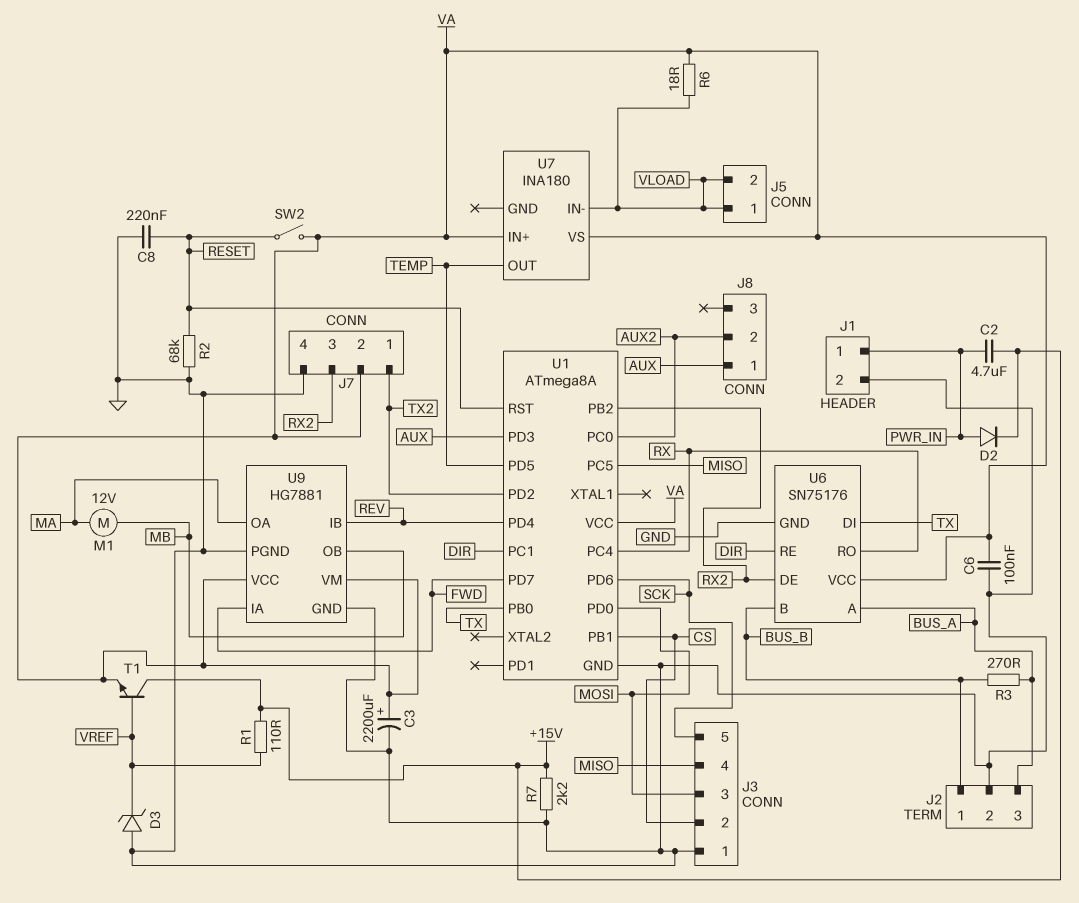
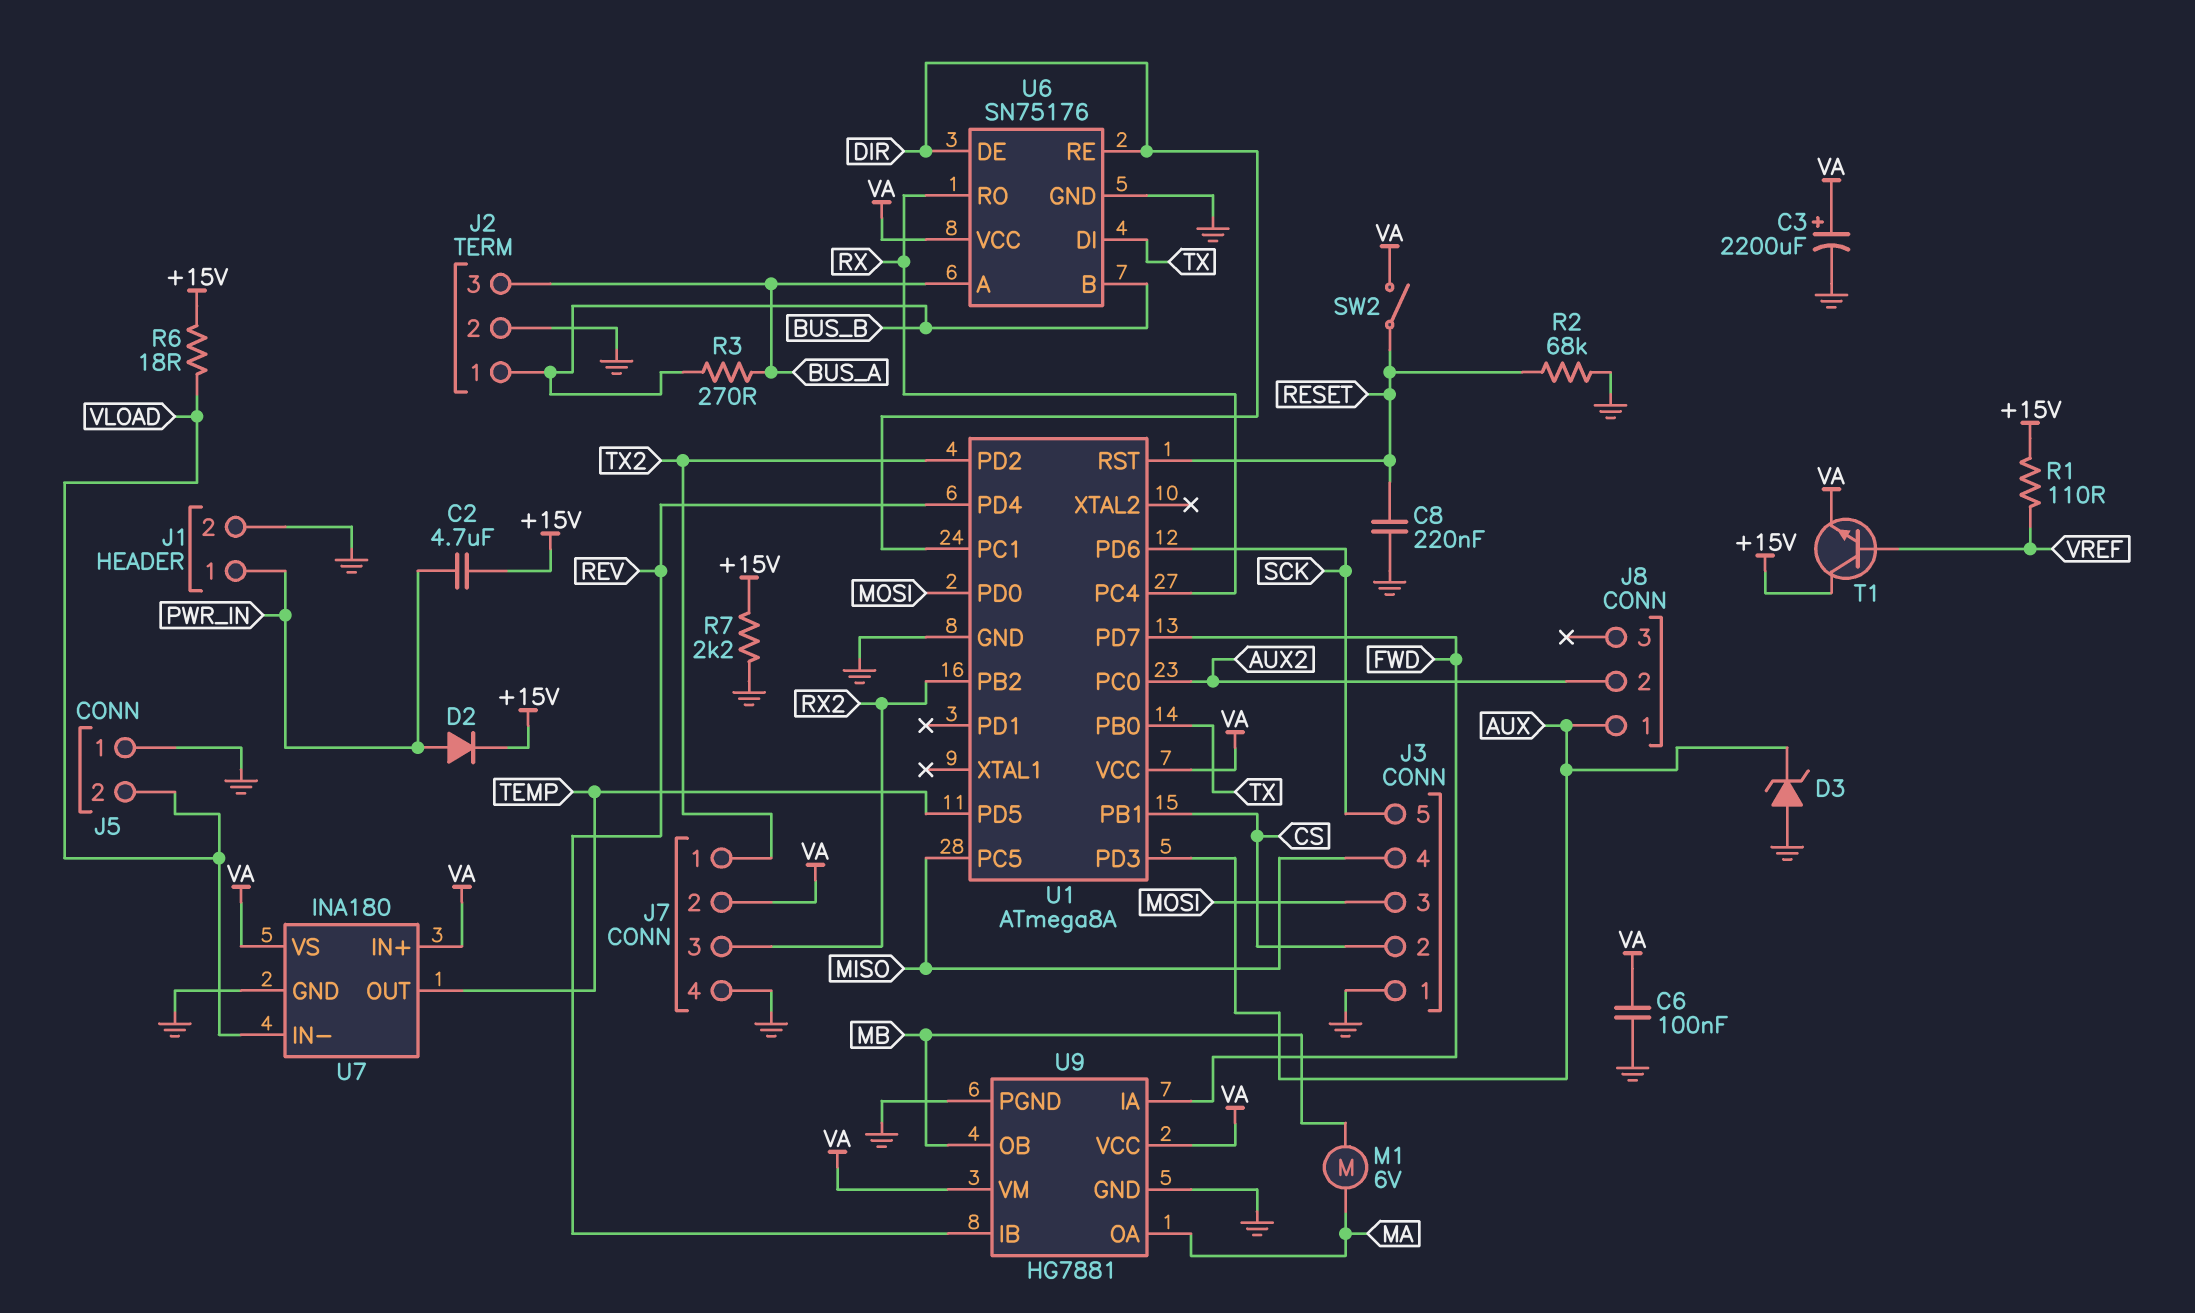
D3: zener (A GND, K VREF) -> zener (A GND, K AUX)
J5 pin 1: VLOAD -> GND
M1: motor 12V (MA, MB) -> motor 6V (MA, MB)
R6: 18 (VA, VLOAD) -> 18 (+15V, VLOAD)
U6 pin DE: RX2 -> DIR
U7 pin GND: none -> GND

